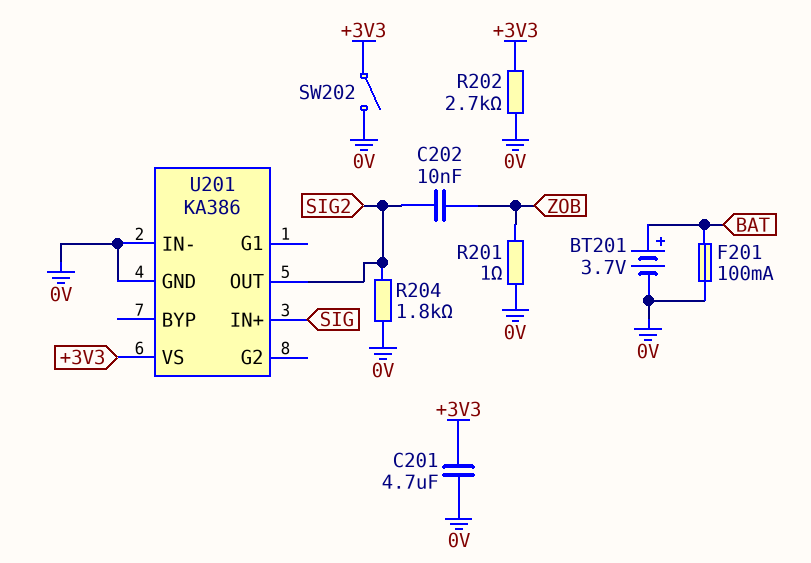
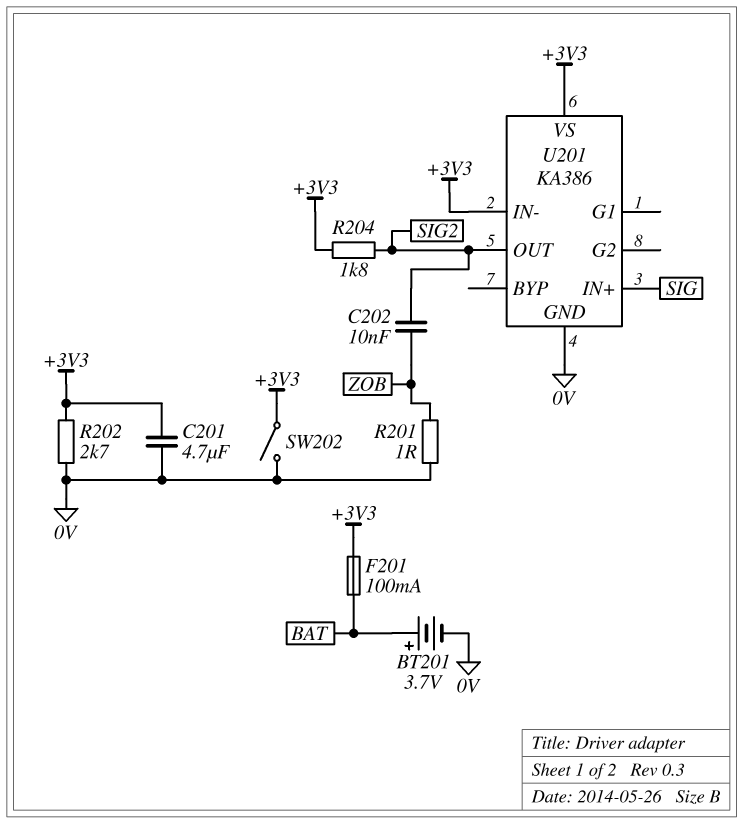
F201: 100mA (0V, BAT) -> 100mA (+3V3, BAT)
R204: 1.8k (0V, SIG2) -> 1.8k (+3V3, SIG2)
U201 pin IN-: 0V -> +3V3

